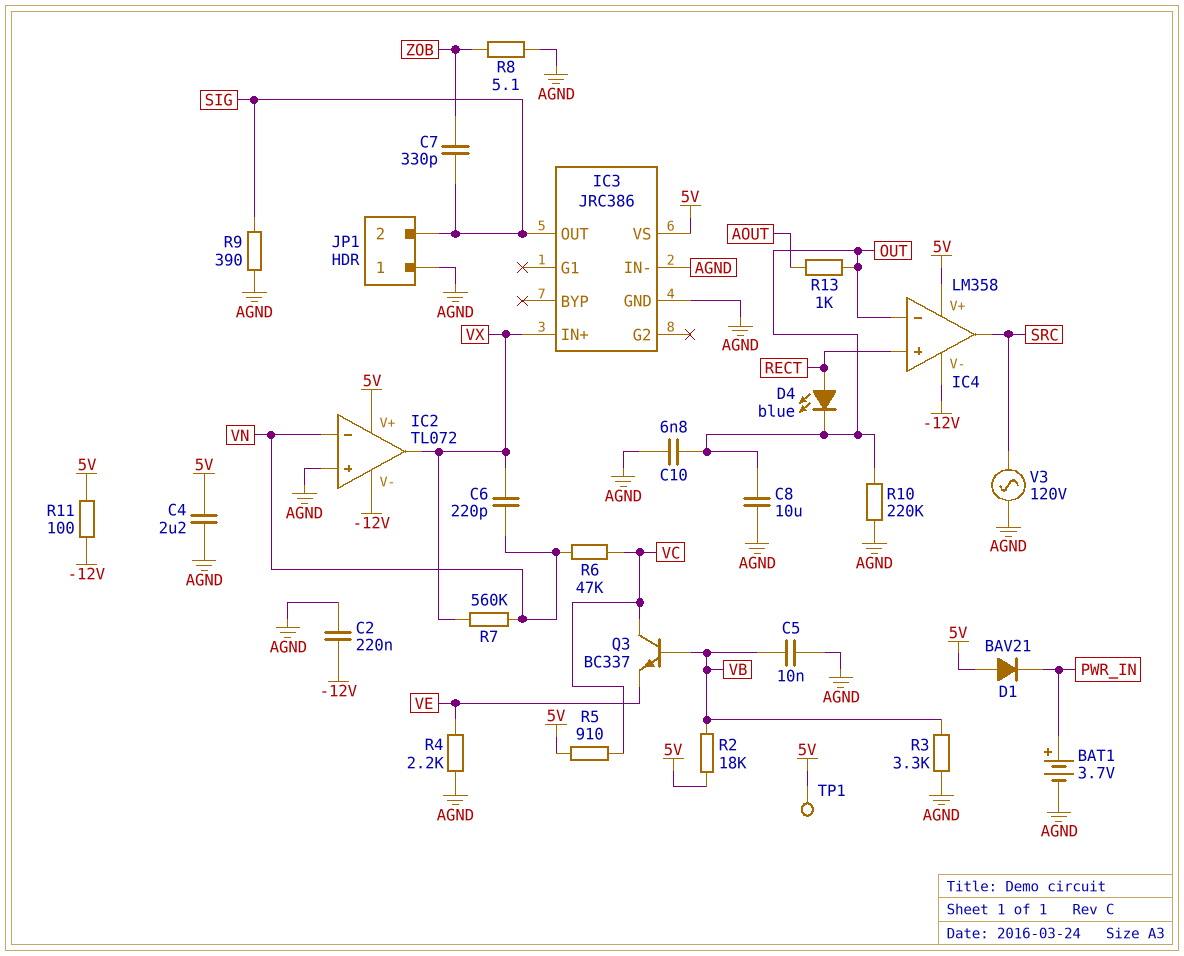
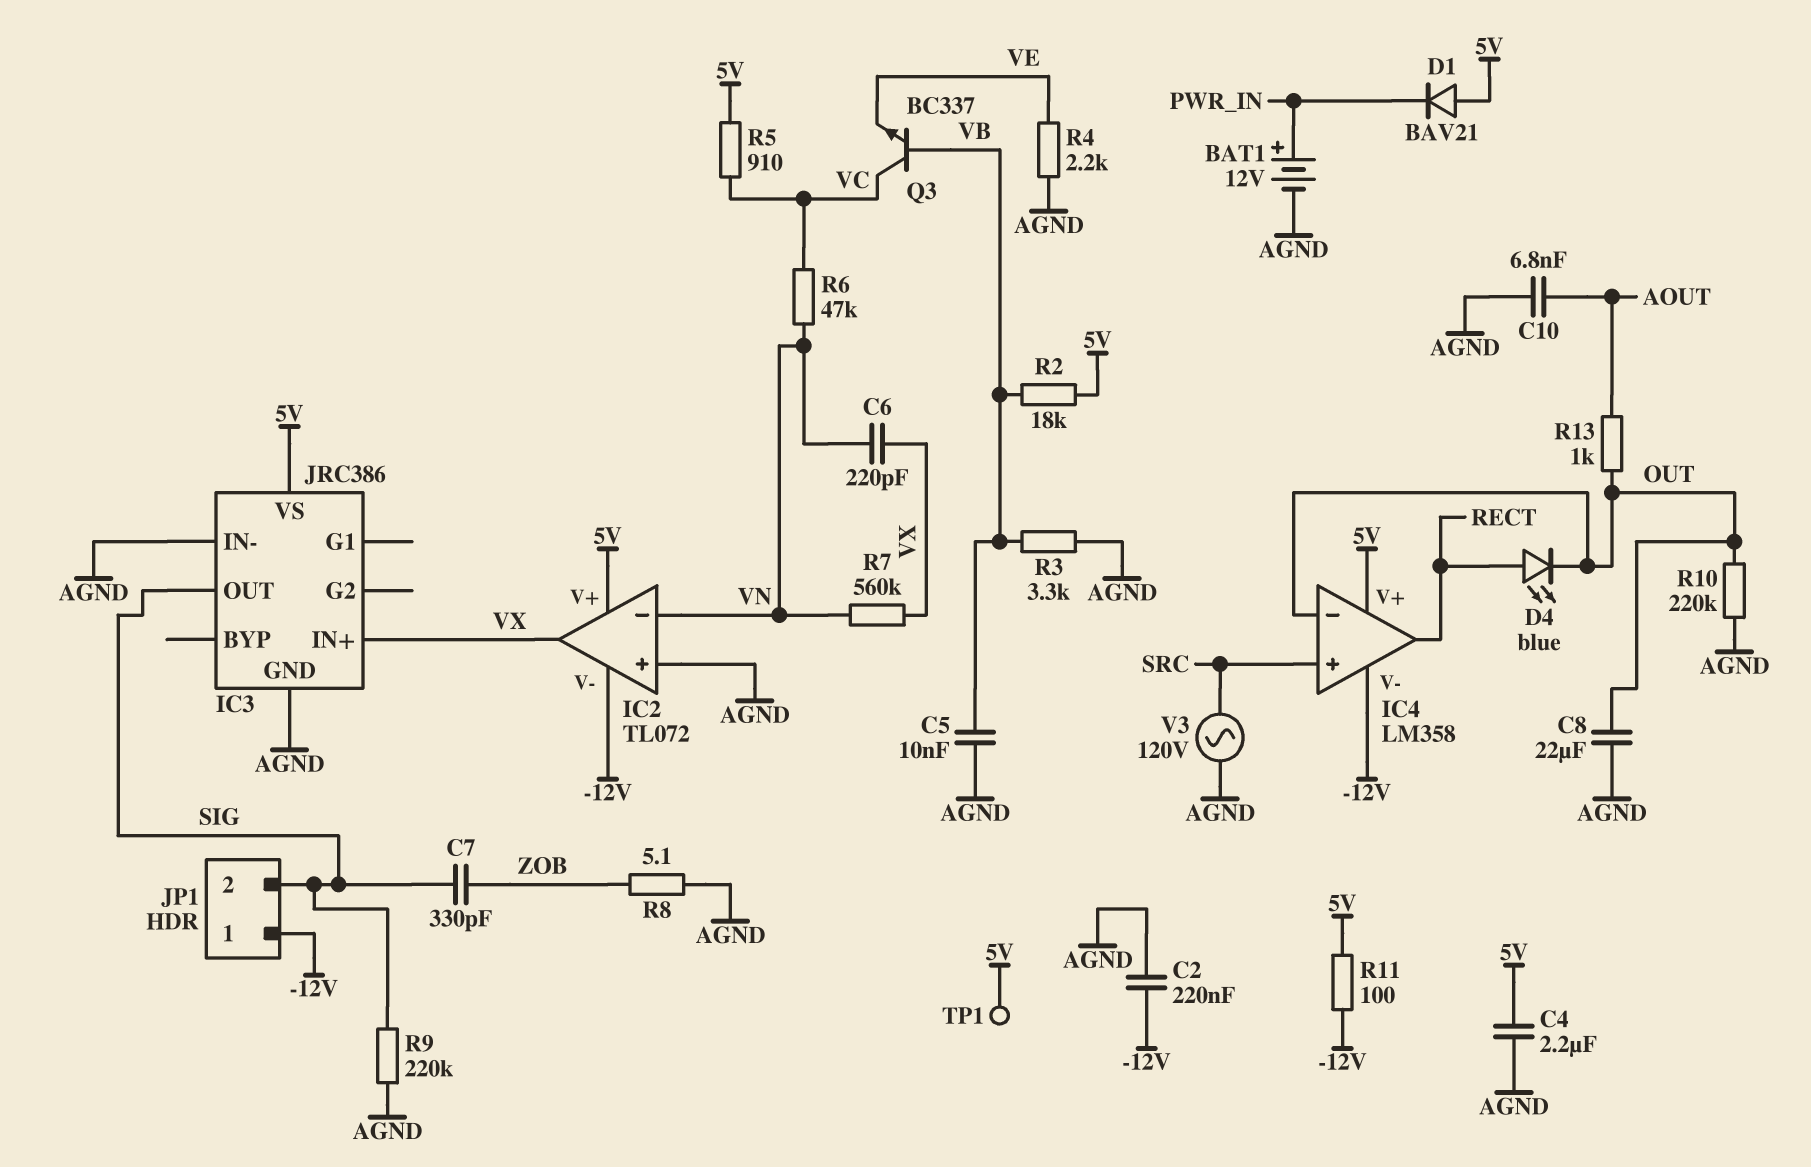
BAT1: 3.7V (plus PWR_IN, minus AGND) -> 12V (plus PWR_IN, minus AGND)
C8: 10uF (AGND, OUT) -> 22uF (AGND, OUT)
C10: 6.8nF (AGND, OUT) -> 6.8nF (AGND, AOUT)
IC4 pin in+: RECT -> SRC
IC4 pin out: SRC -> RECT
JP1 pin 1: AGND -> -12V
R9: 390 (AGND, SIG) -> 220k (AGND, SIG)

